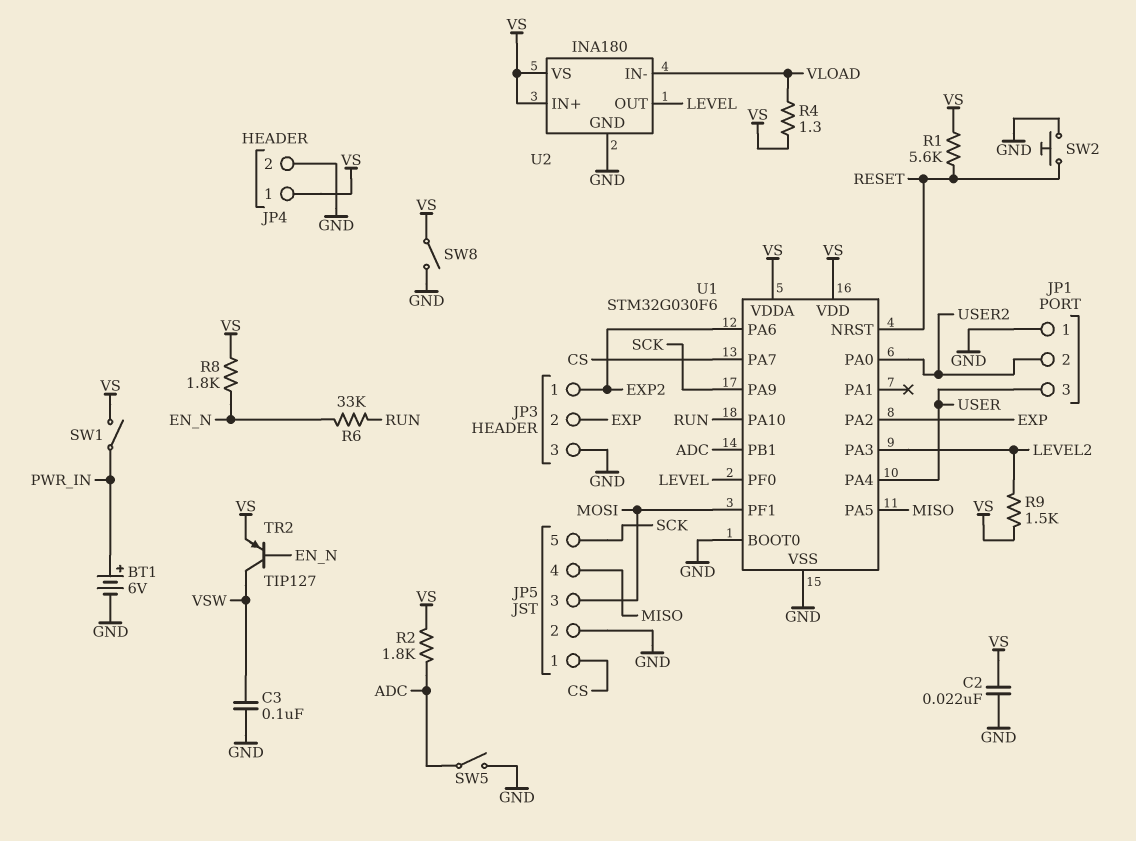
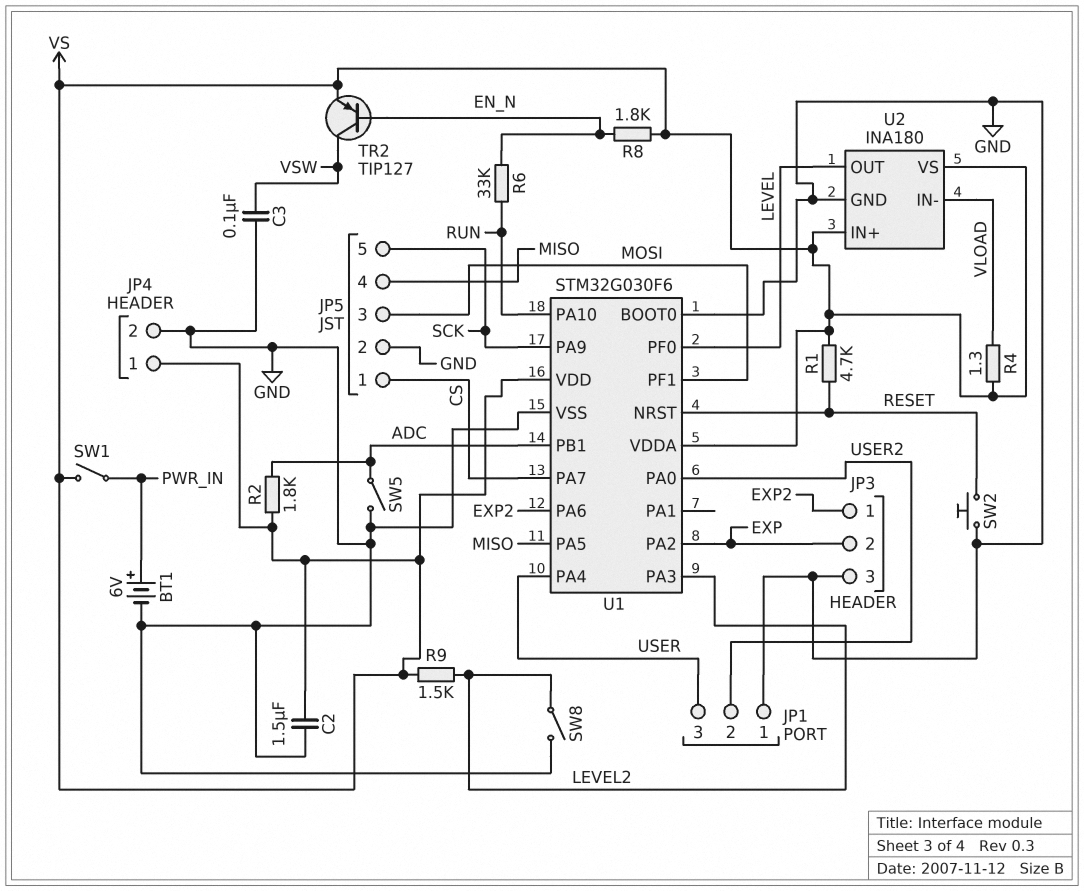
C2: 22nF (GND, VS) -> 1.5uF (GND, VS)
R1: 5.6k (RESET, VS) -> 4.7k (RESET, VS)
SW8: switch (GND, VS) -> switch (GND, LEVEL2)

